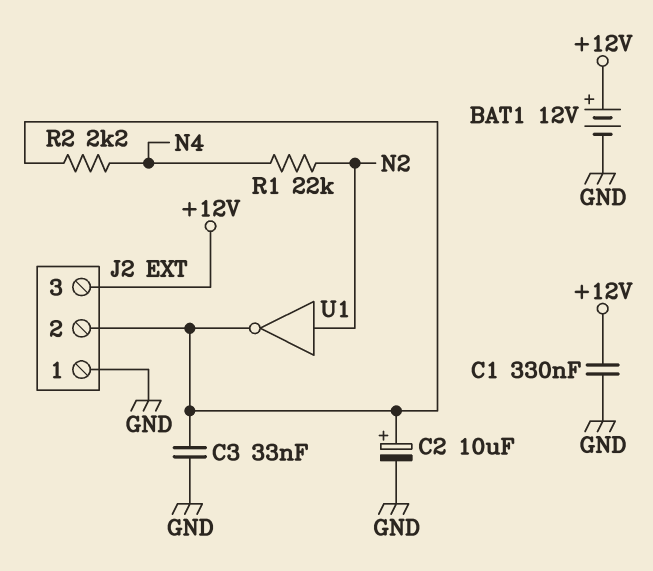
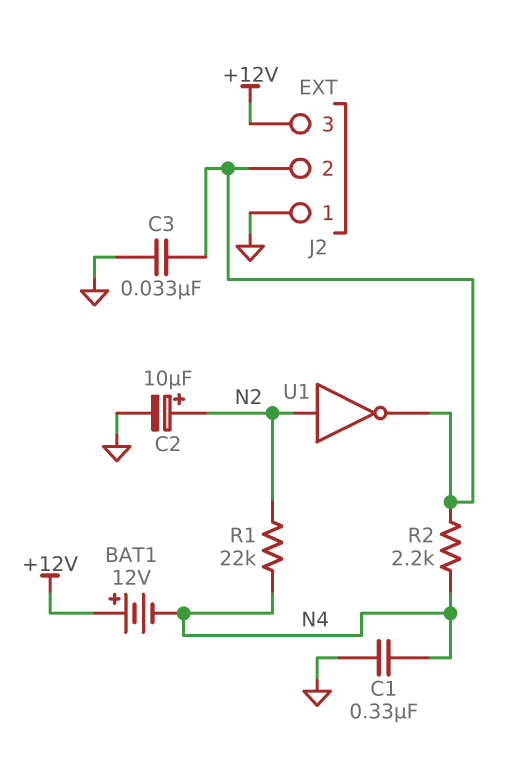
BAT1: 12V (plus +12V, minus GND) -> 12V (plus +12V, minus N4)
C1: 330nF (+12V, GND) -> 330nF (GND, N4)
C2: 10uF (plus J2/2, minus GND) -> 10uF (plus N2, minus GND)

